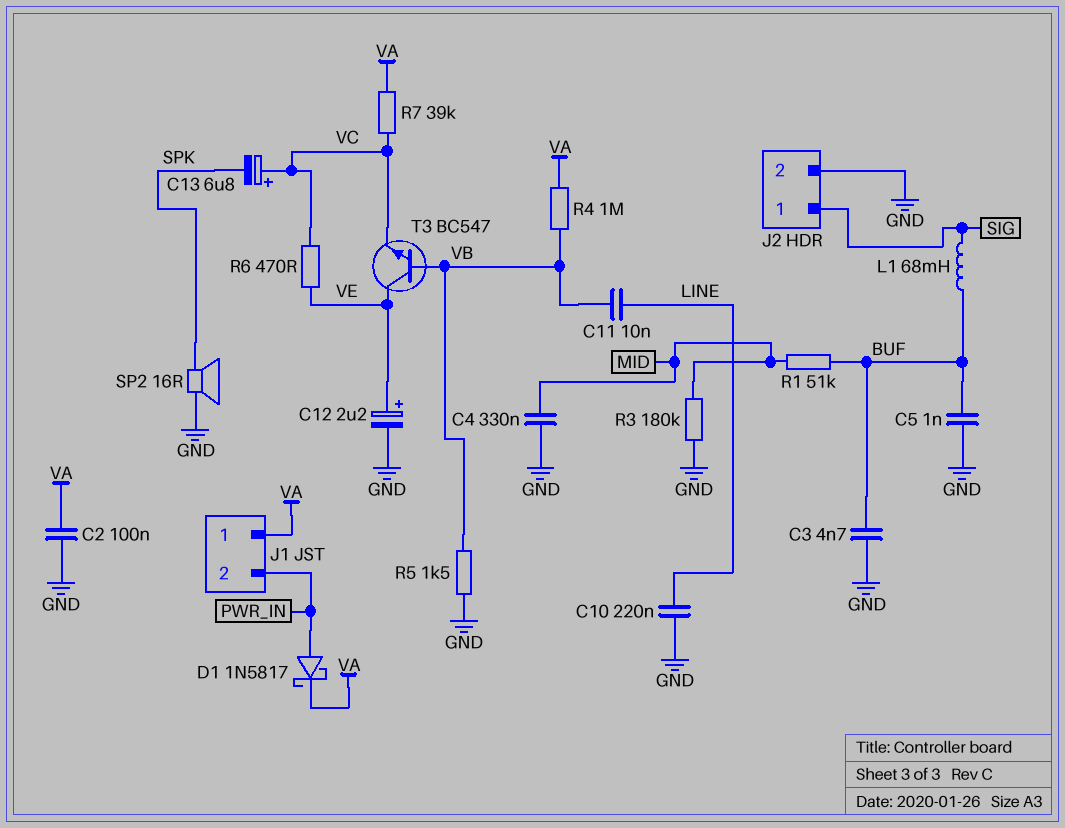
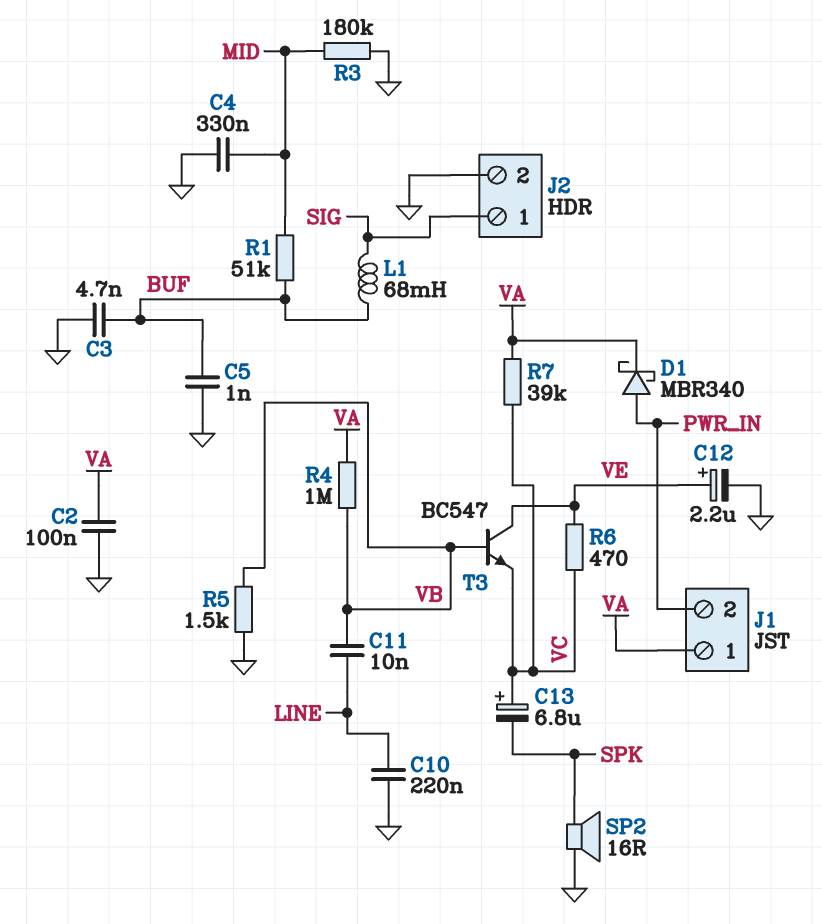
D1: schottky 1N5817 (A PWR_IN, K VA) -> schottky MBR340 (A PWR_IN, K VA)

